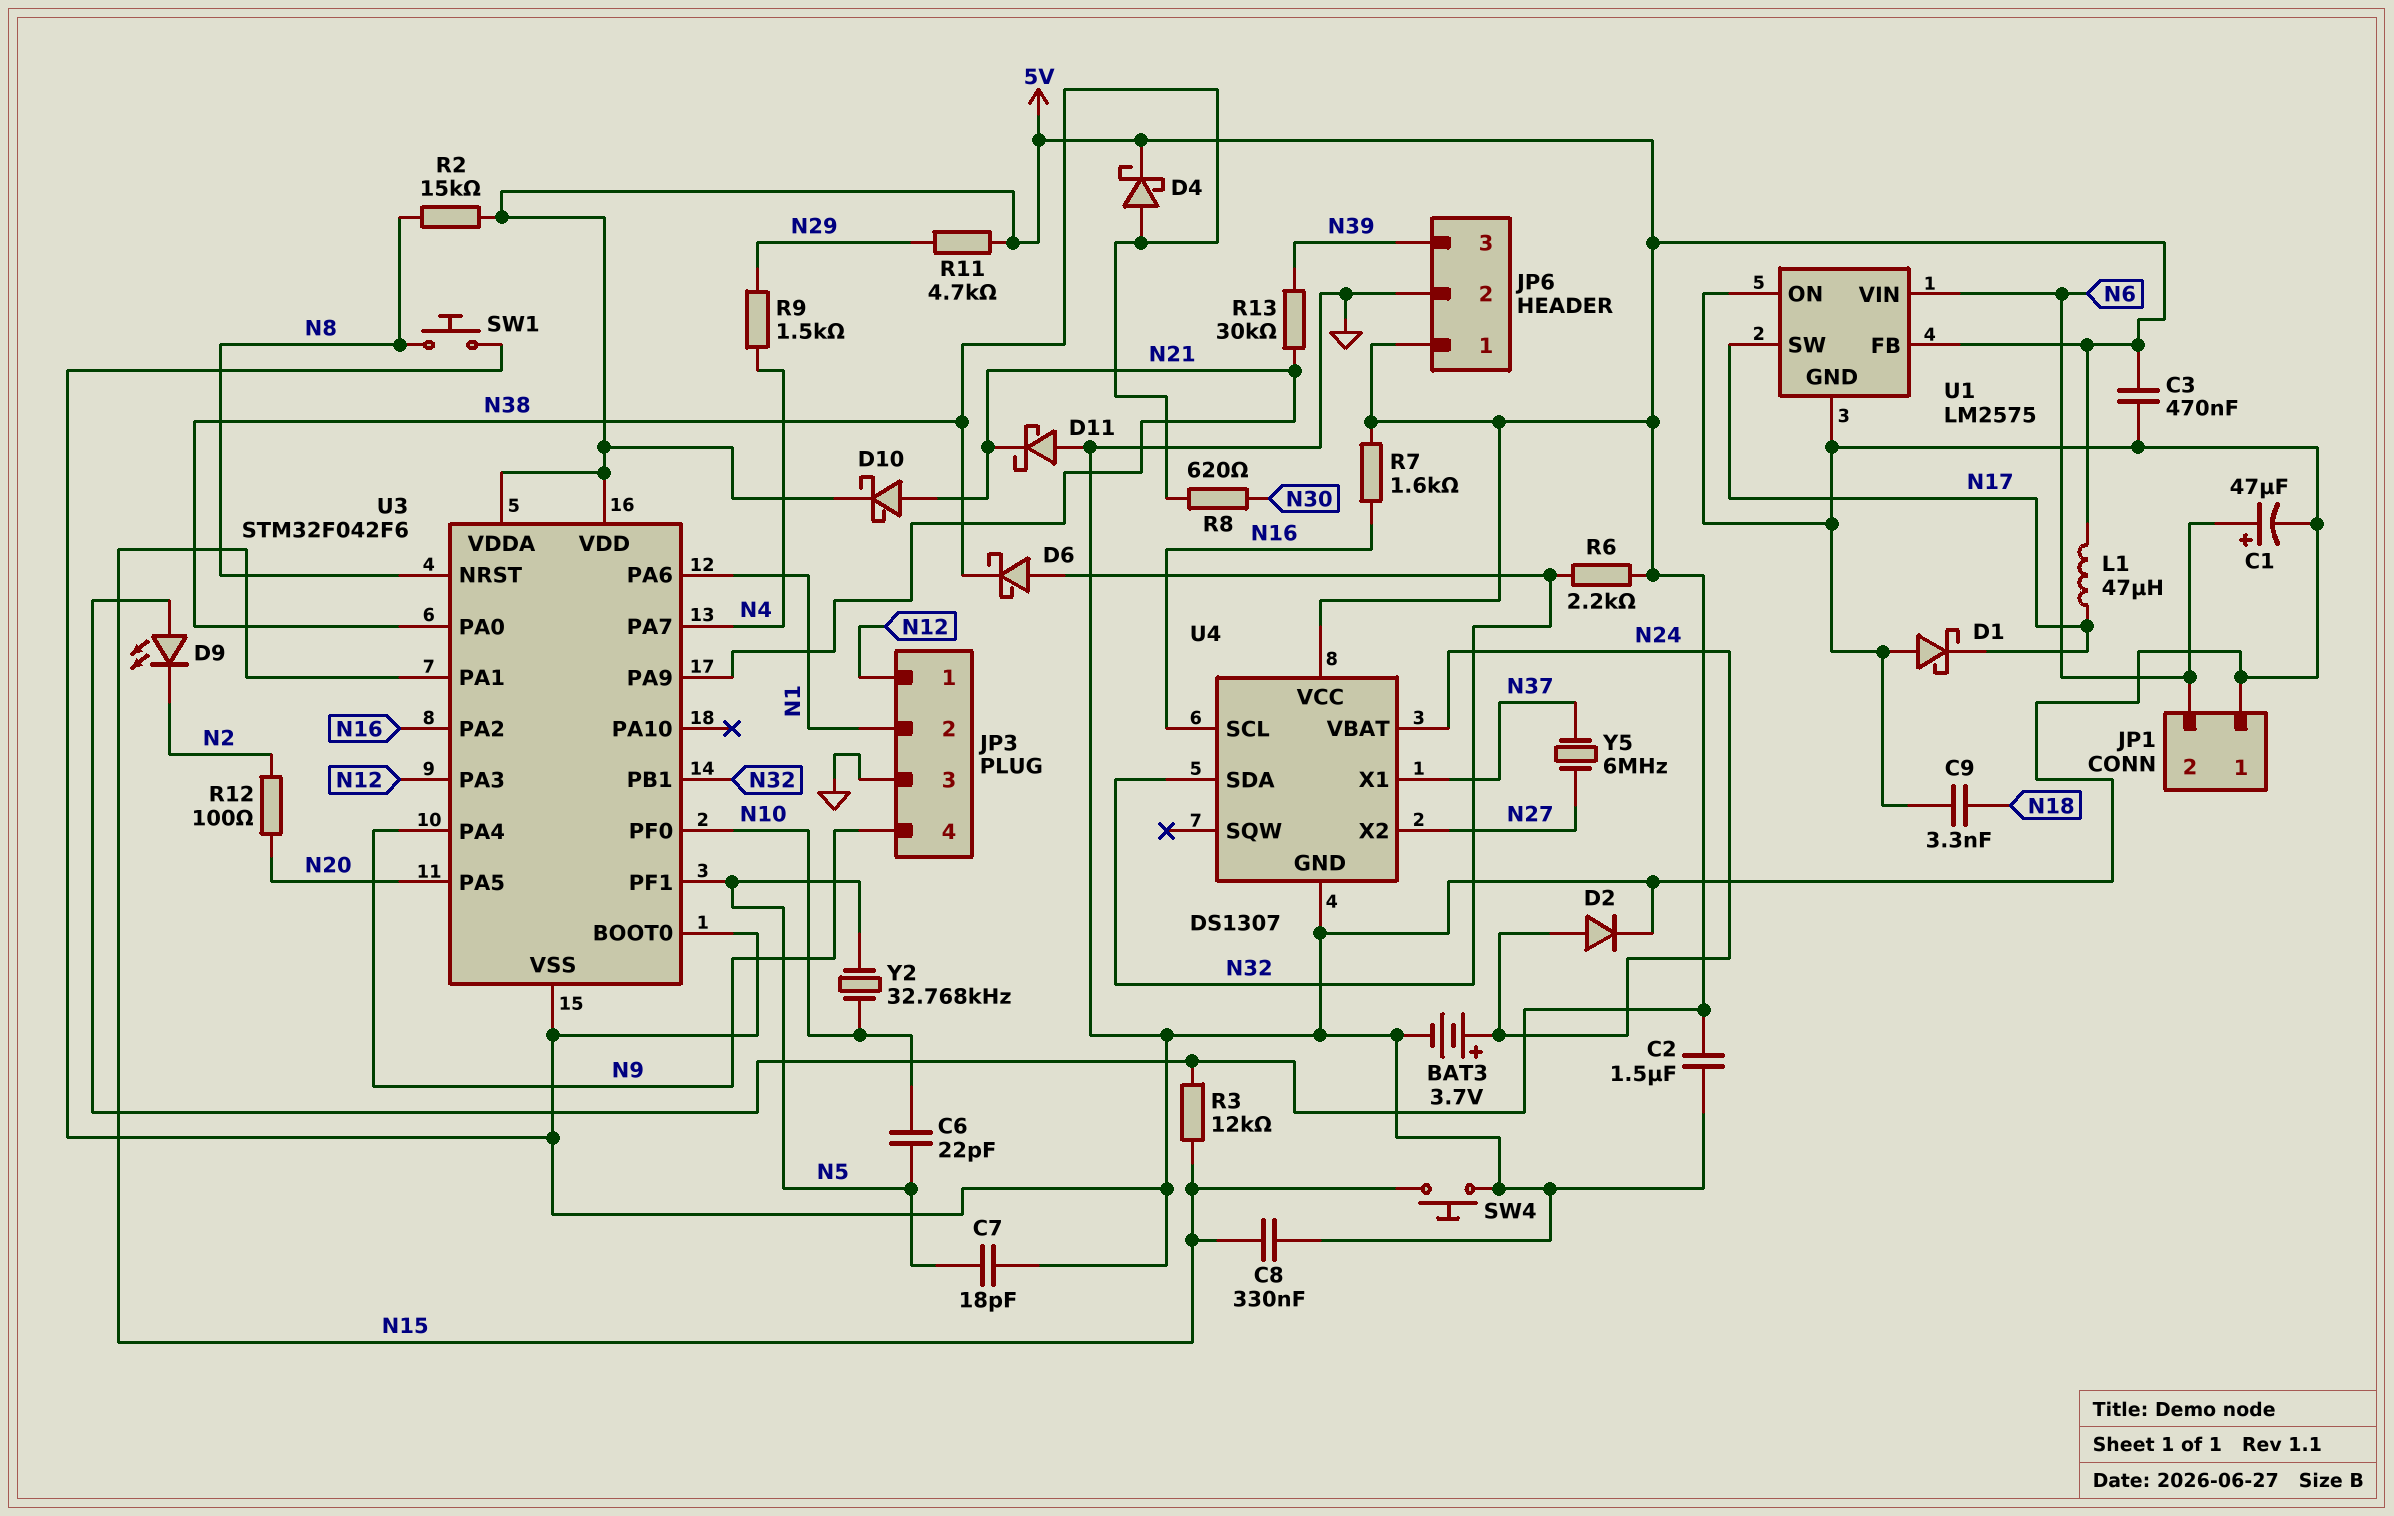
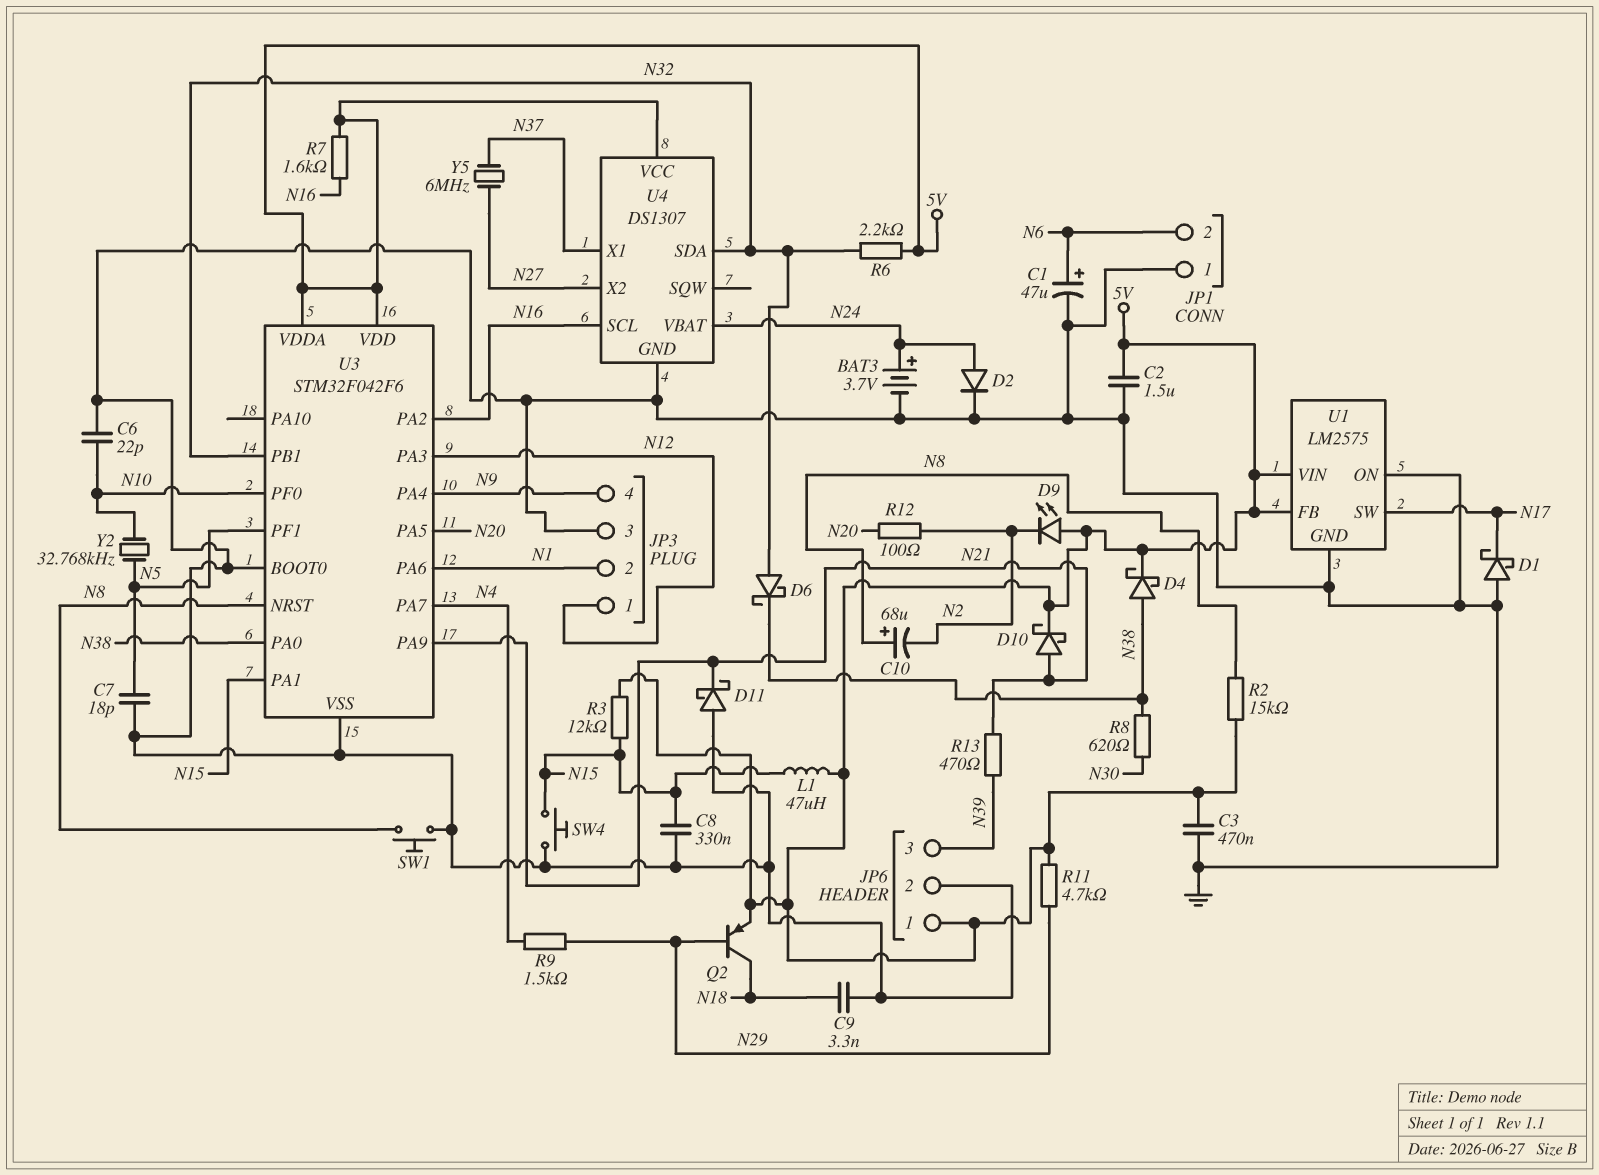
C6: 22pF (N5, N10) -> 22pF (GND, N10)
C10: none -> 68uF (plus N8, minus N2)
L1: 47uH (5V, N17) -> 47uH (5V, N15)
Q2: none -> PNP (B N29, C N18, E 5V)
R13: 30k (N21, N39) -> 470 (N21, N39)
U1 pin VIN: N6 -> 5V

